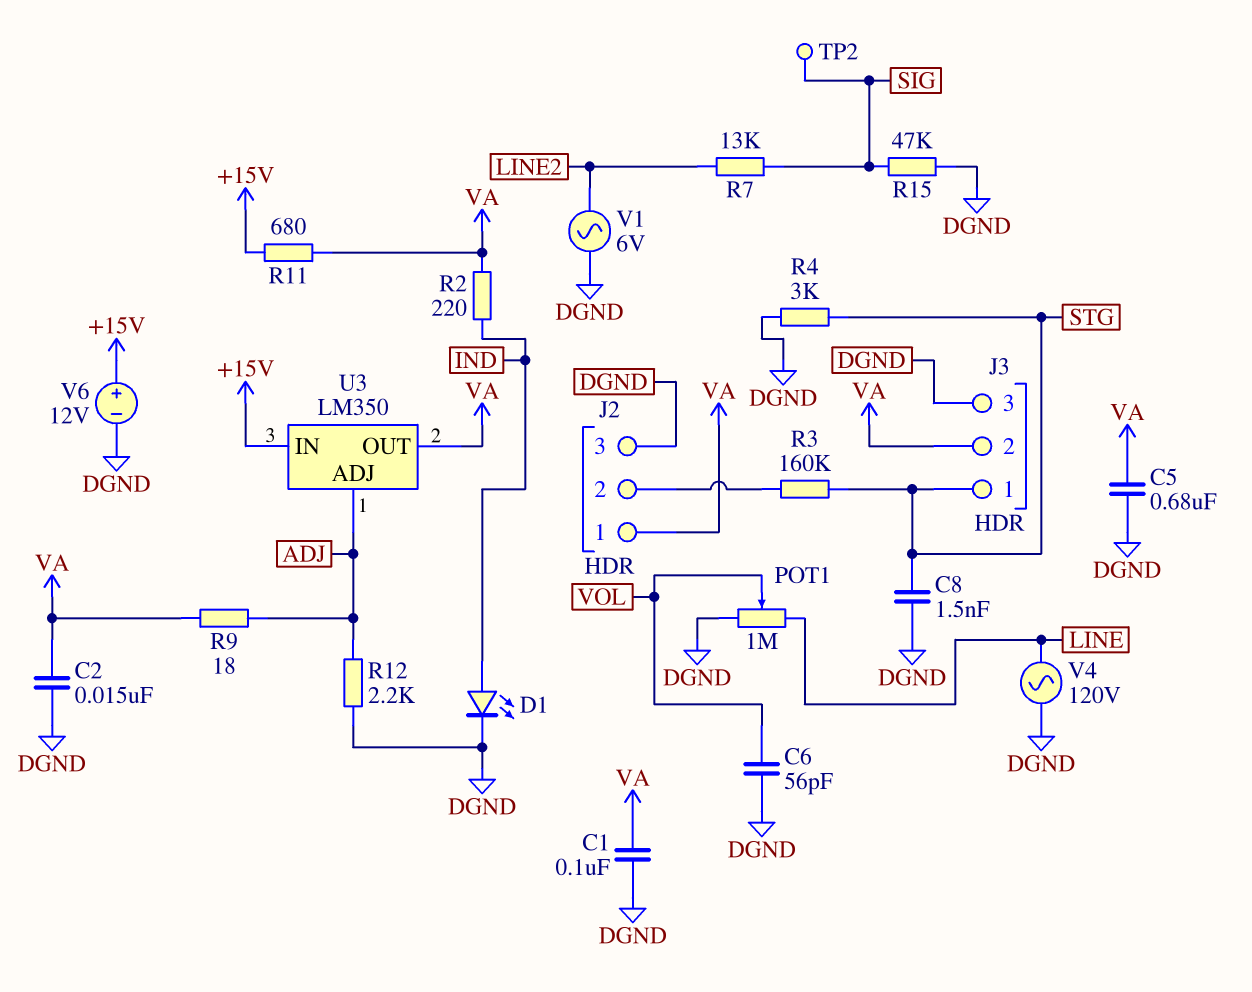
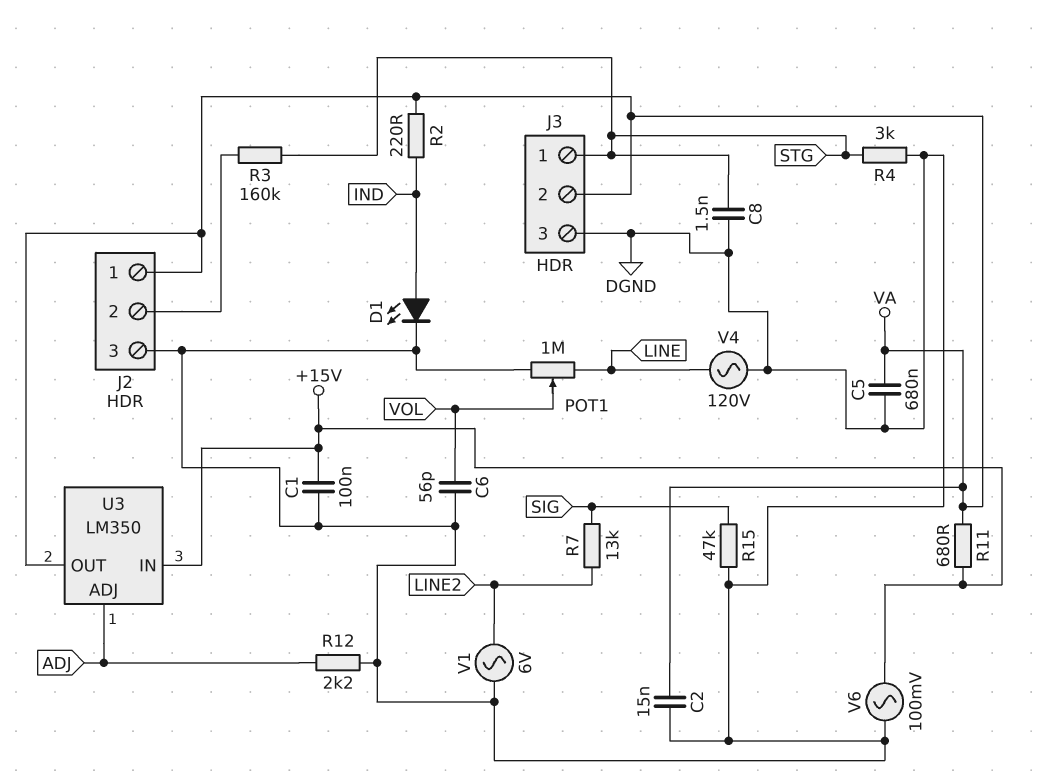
C1: 100nF (DGND, VA) -> 100nF (+15V, DGND)
R9: 18 (ADJ, VA) -> none
TP2: test point (SIG) -> none
V6: 12V (plus +15V, minus DGND) -> AC 100mV (+15V, DGND)

